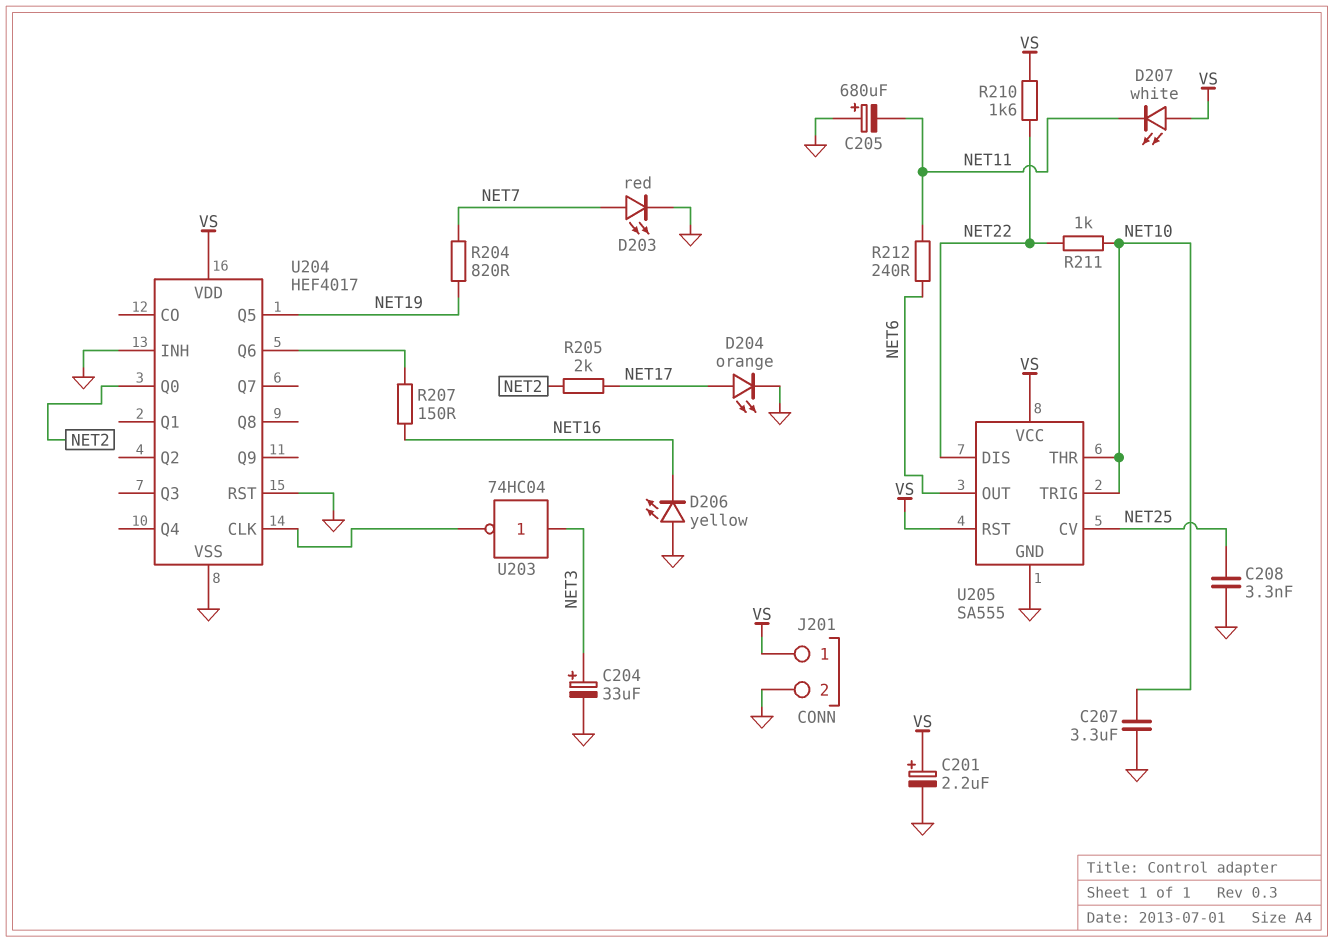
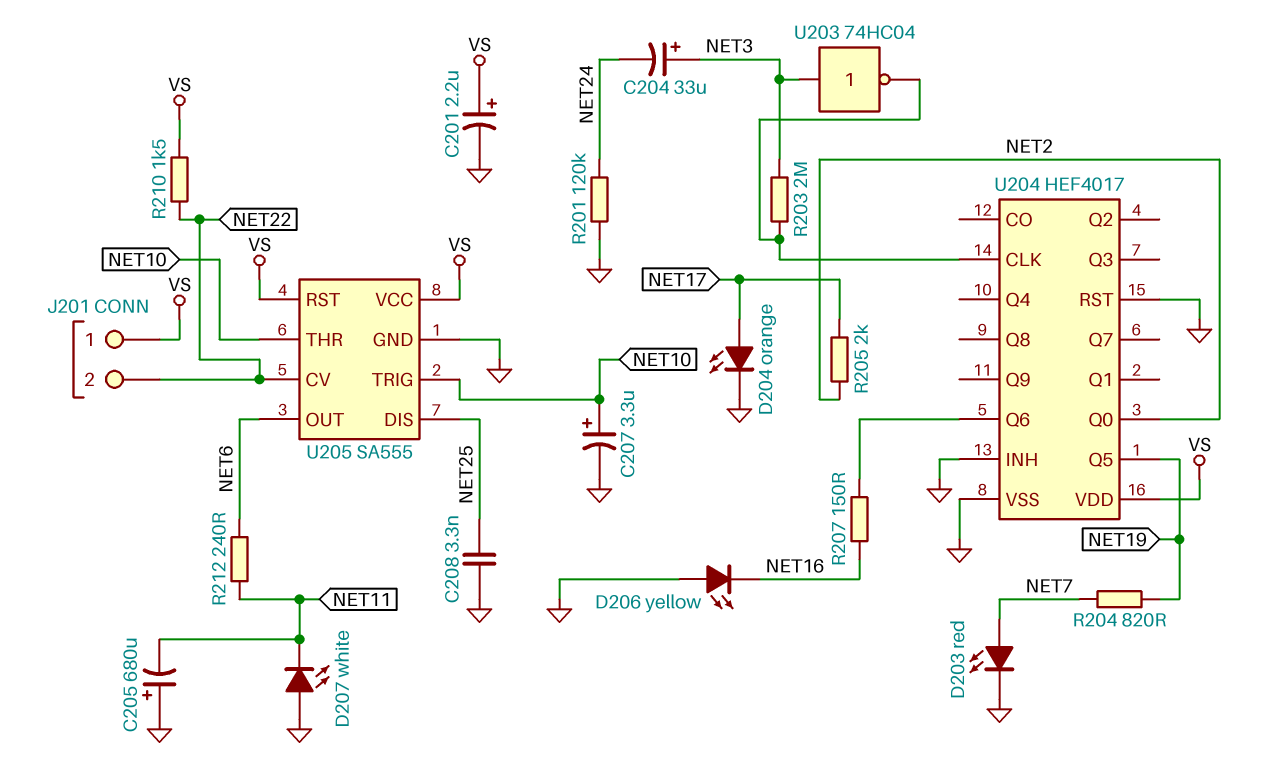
C204: 33uF (plus NET3, minus GND) -> 33uF (plus NET3, minus NET24)
C207: 3.3uF (GND, NET10) -> 3.3uF (plus NET10, minus GND)
D207: LED white (A VS, K NET11) -> LED white (A GND, K NET11)
J201 pin 2: GND -> NET22
R201: none -> 120k (GND, NET24)
R203: none -> 2M (NET3, U204/CLK)
R210: 1.6k (NET22, VS) -> 1.5k (NET22, VS)
R211: 1k (NET10, NET22) -> none
U205 pin CV: NET25 -> NET22
U205 pin DIS: NET22 -> NET25

